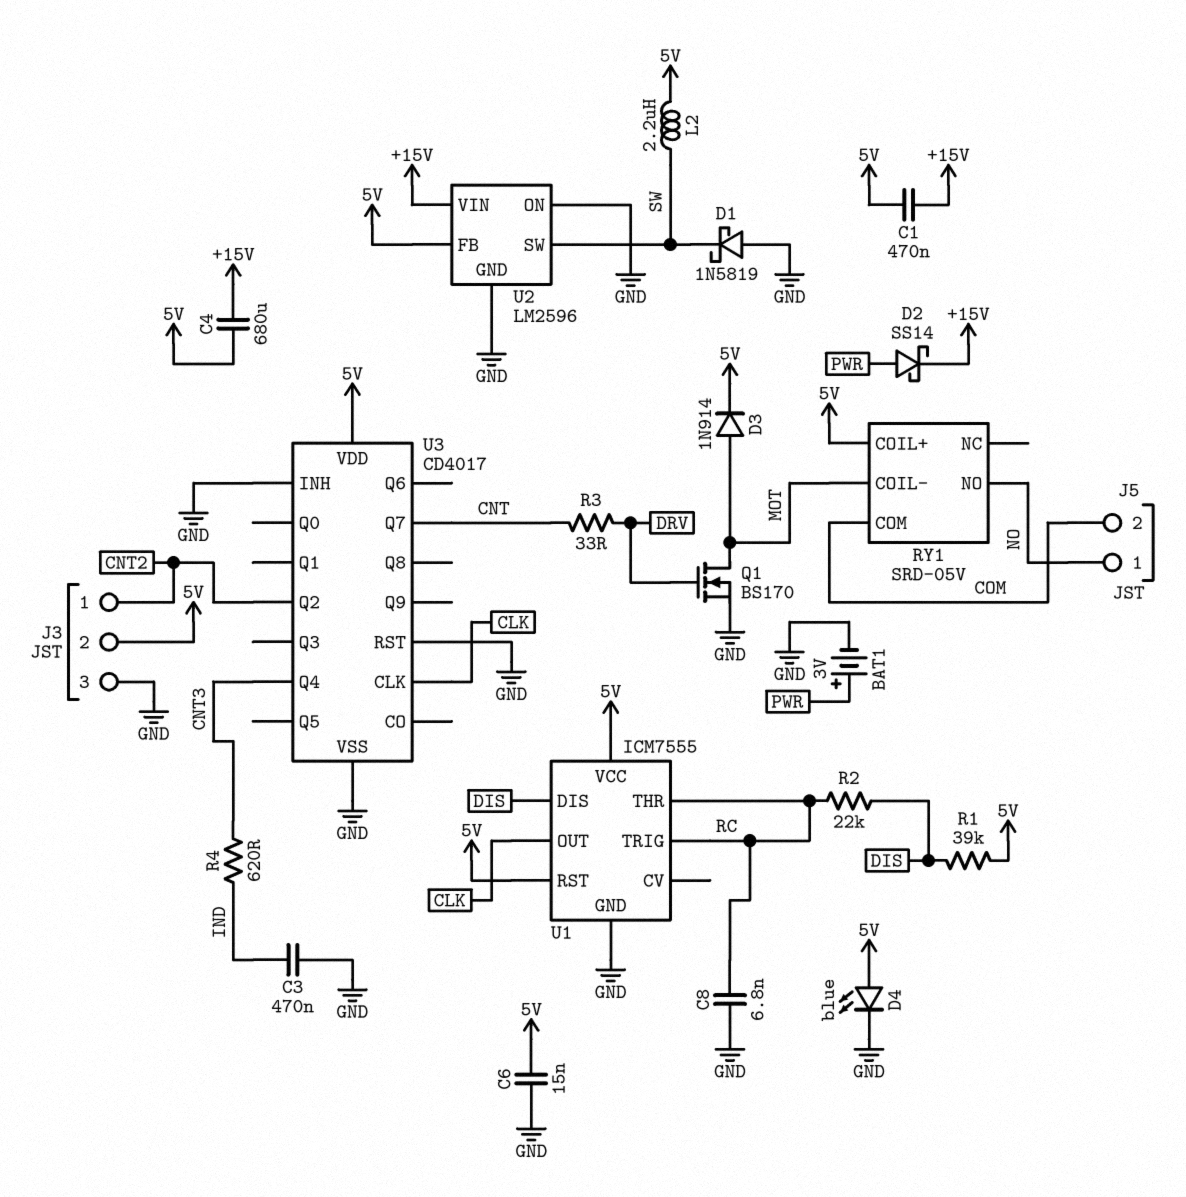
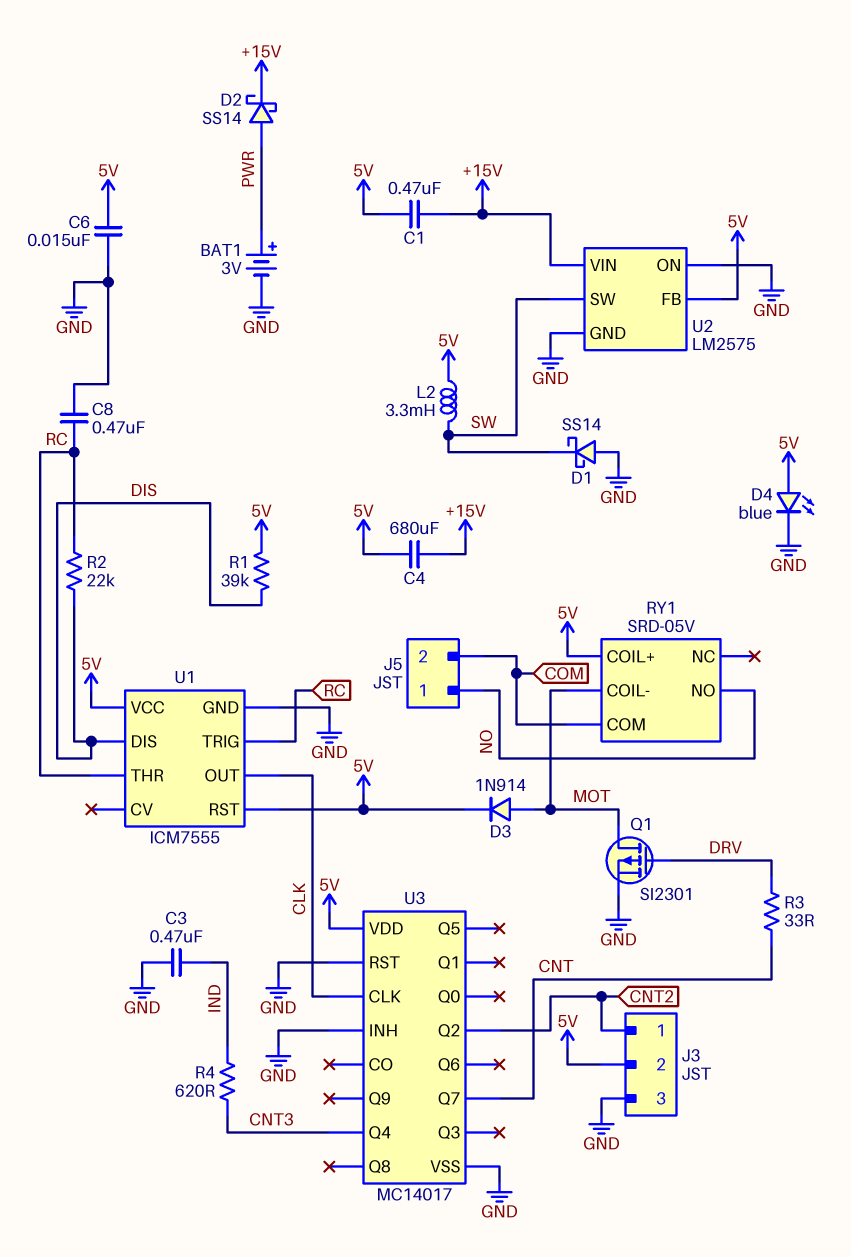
C8: 6.8nF (GND, RC) -> 470nF (GND, RC)
D1: schottky 1N5819 (A GND, K SW) -> schottky SS14 (A GND, K SW)
L2: 2.2uH (5V, SW) -> 3.3mH (5V, SW)
Q1: NMOS BS170 (G DRV, D MOT, S GND) -> PMOS SI2301 (G DRV, D MOT, S GND)
U2: LM2596 -> LM2575
U3: CD4017 -> MC14017

